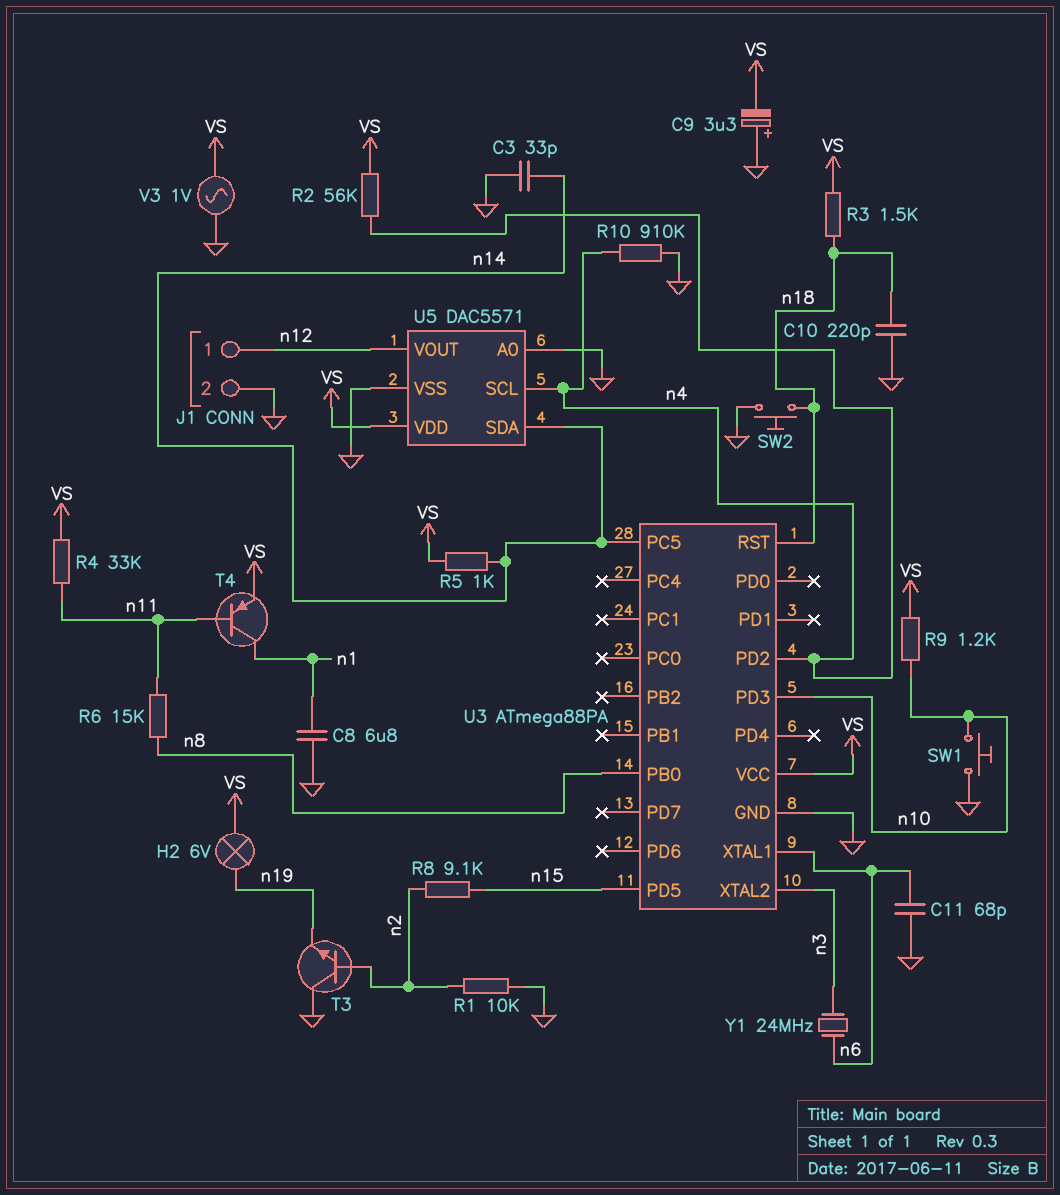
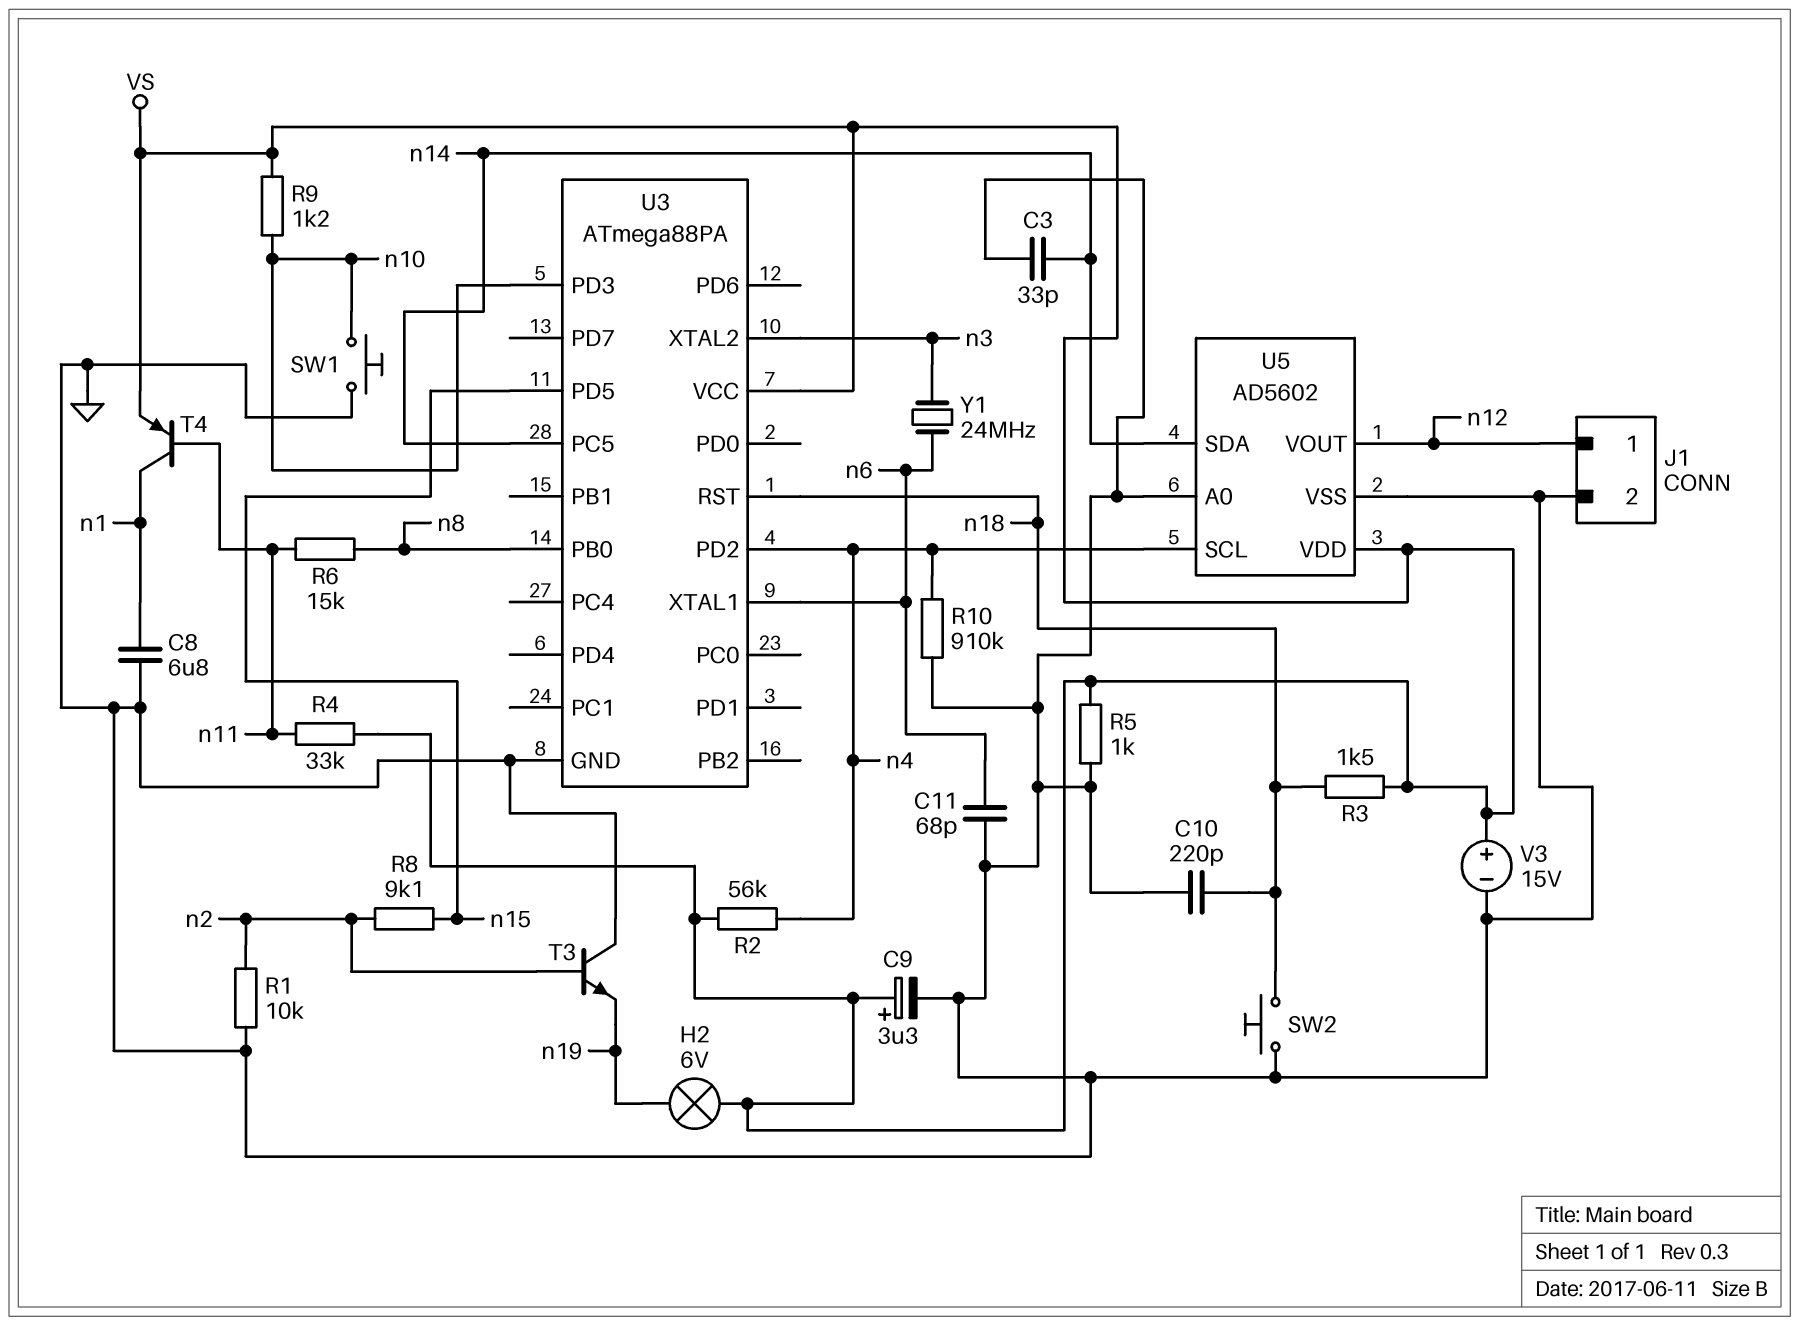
C9: 3.3uF (plus GND, minus VS) -> 3.3uF (plus VS, minus GND)
R5: 1k (VS, n14) -> 1k (GND, VS)
U5: DAC5571 -> AD5602
V3: AC 1V (GND, VS) -> 15V (plus VS, minus GND)

